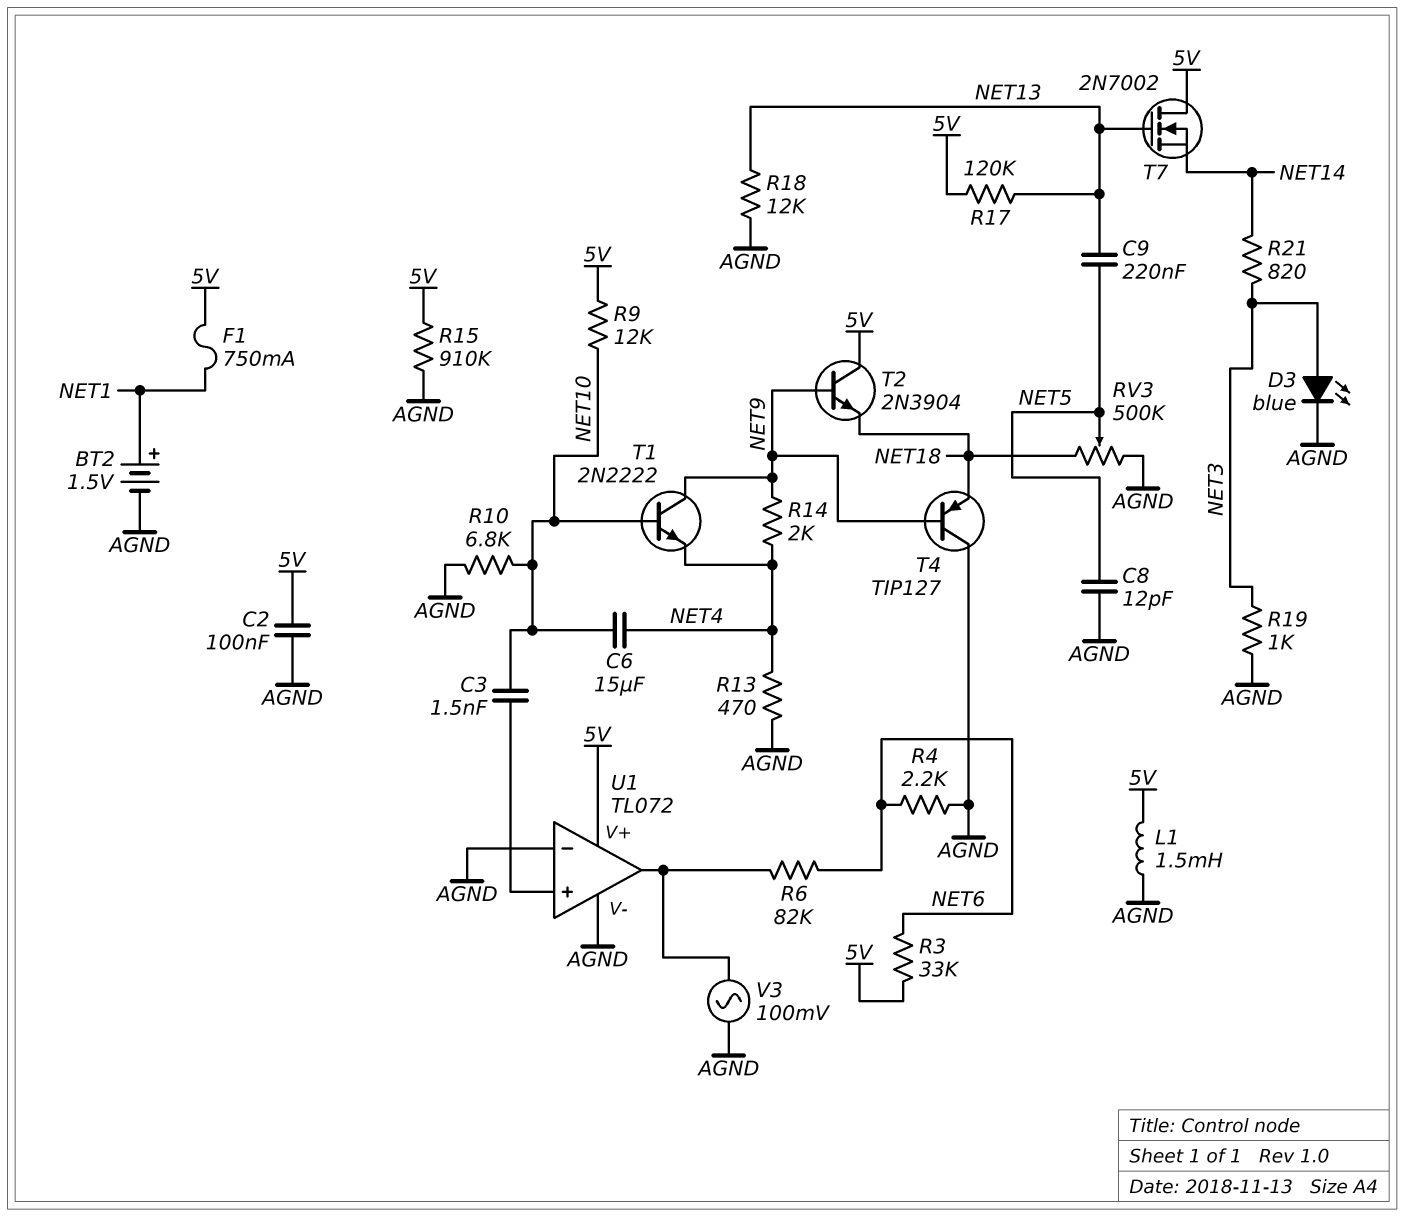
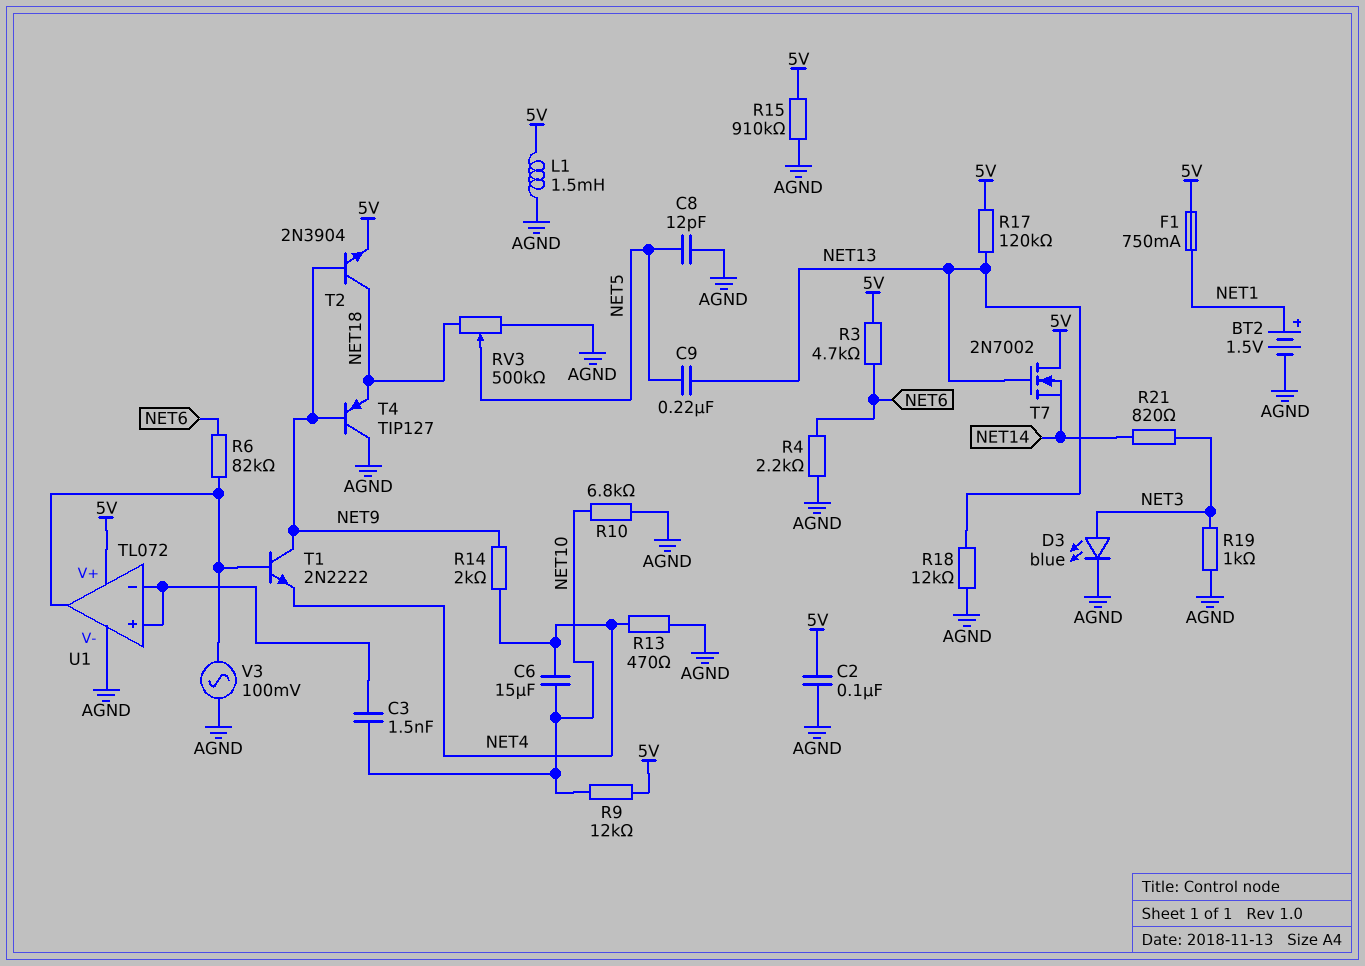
R3: 33k (5V, NET6) -> 4.7k (5V, NET6)
T1: NPN 2N2222 (B NET10, C NET9, E NET4) -> NPN 2N2222 (B U1/out, C NET9, E NET4)
T2: NPN 2N3904 (B NET9, C 5V, E NET18) -> NPN 2N3904 (B NET9, C NET18, E 5V)
U1 pin in-: AGND -> U1/in+

